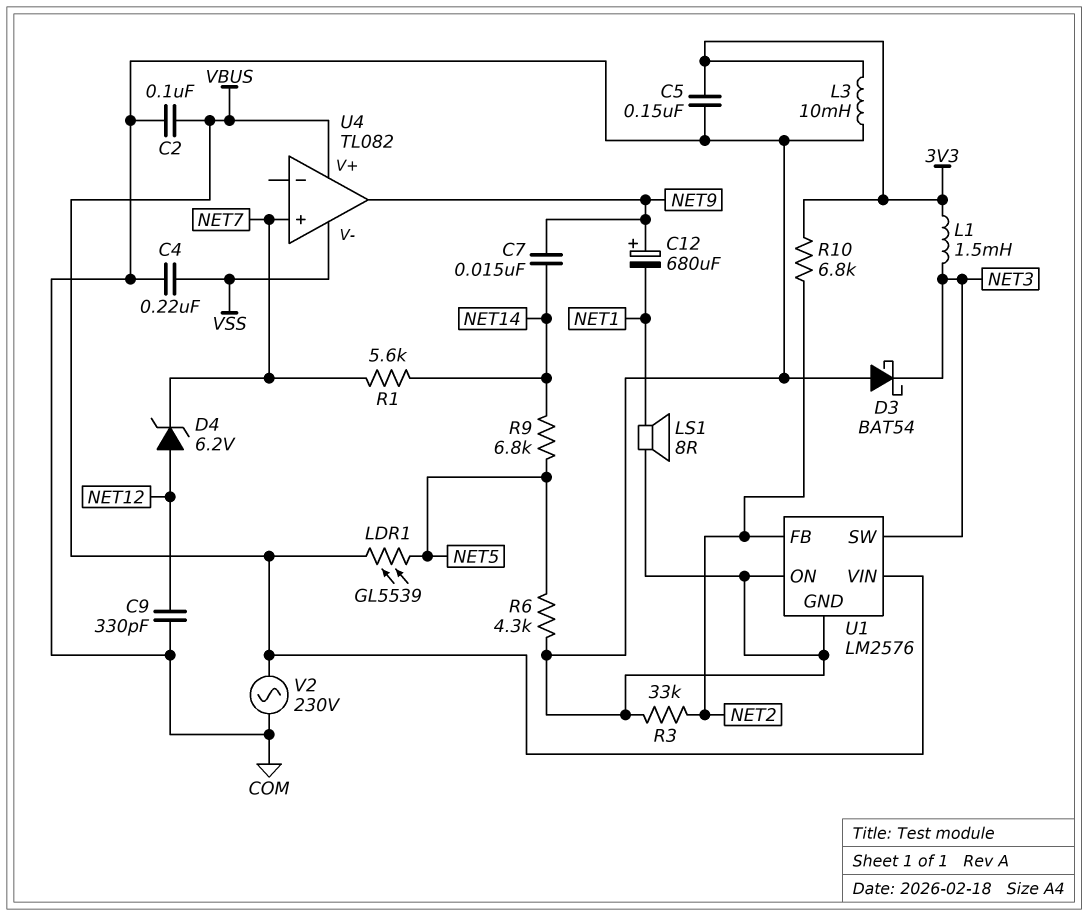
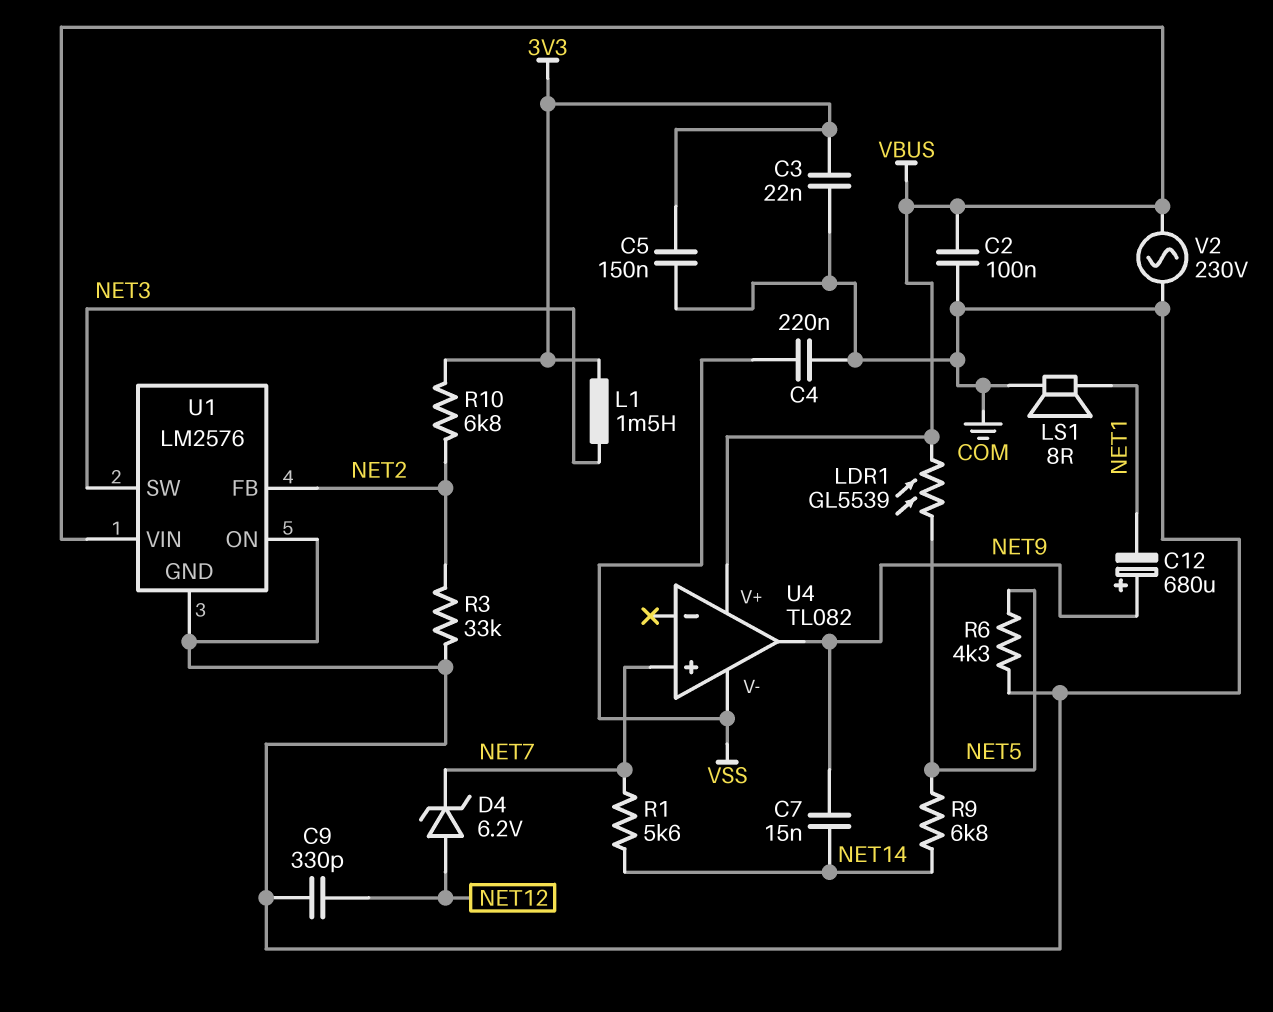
C3: none -> 22nF (3V3, COM)
D3: schottky BAT54 (A COM, K NET3) -> none
L3: 10mH (3V3, COM) -> none

